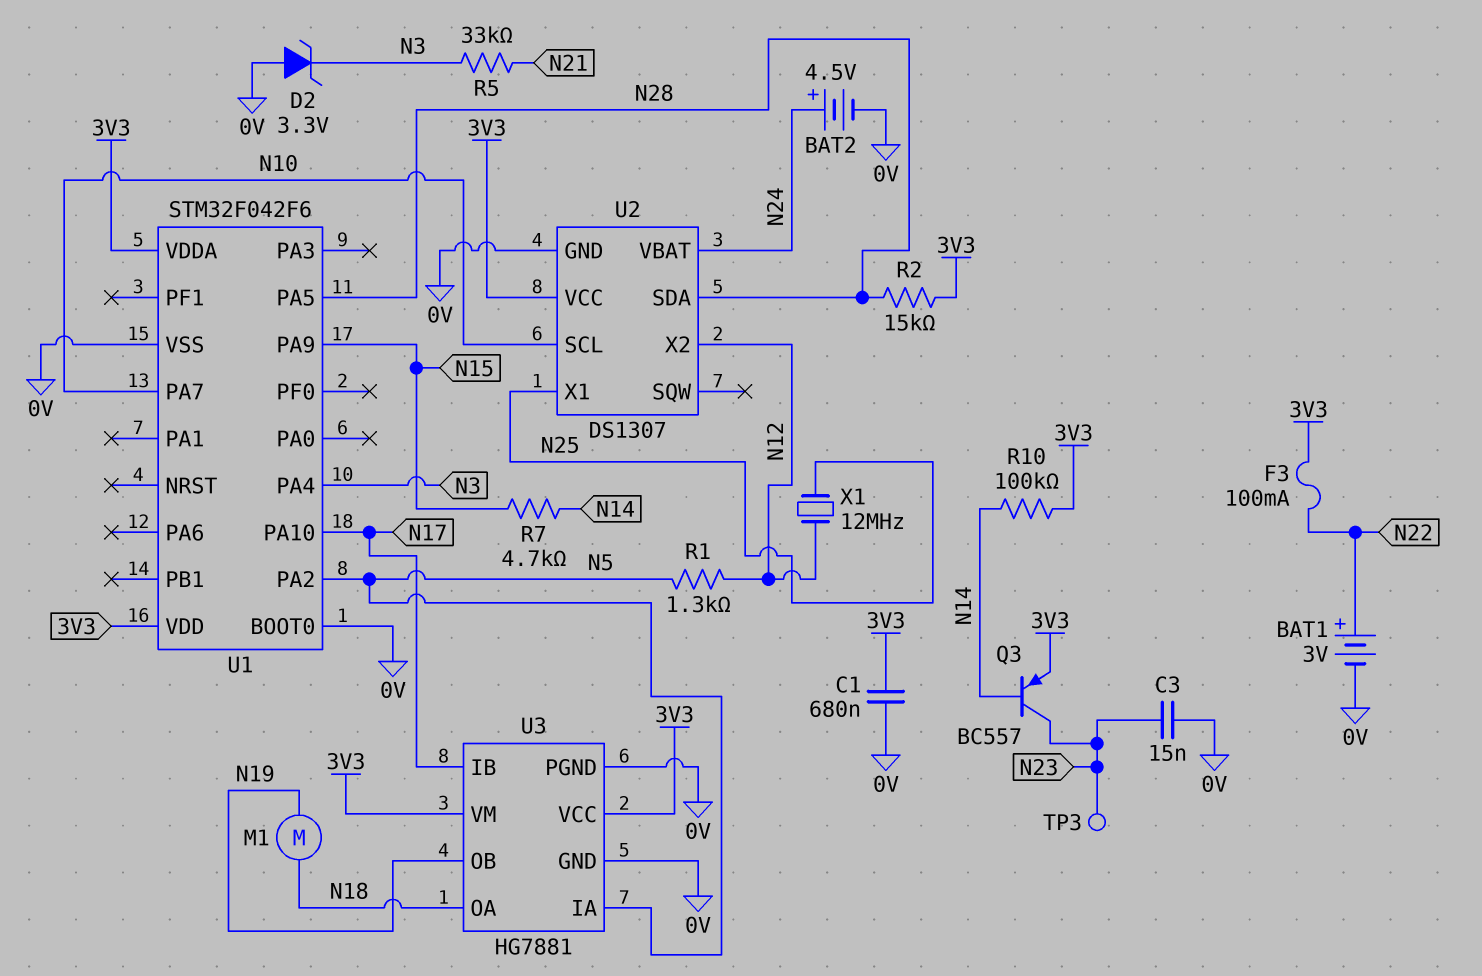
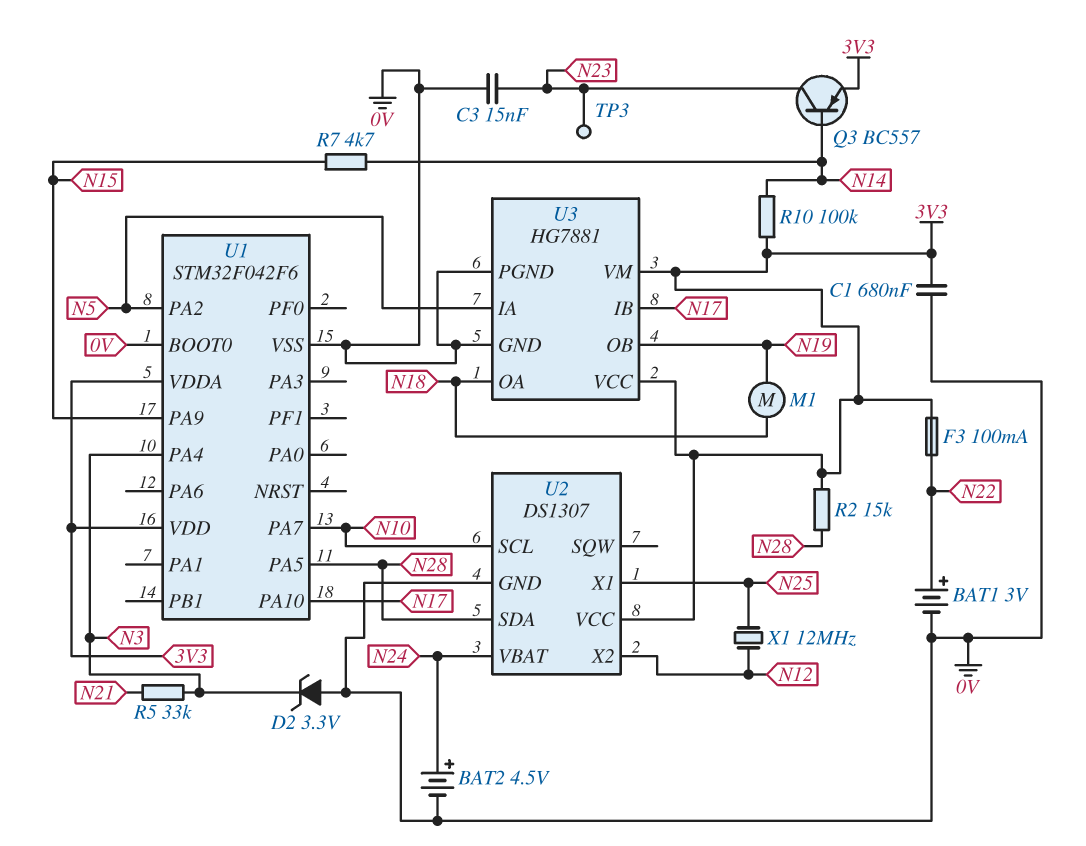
R1: 1.3k (N5, N12) -> none

